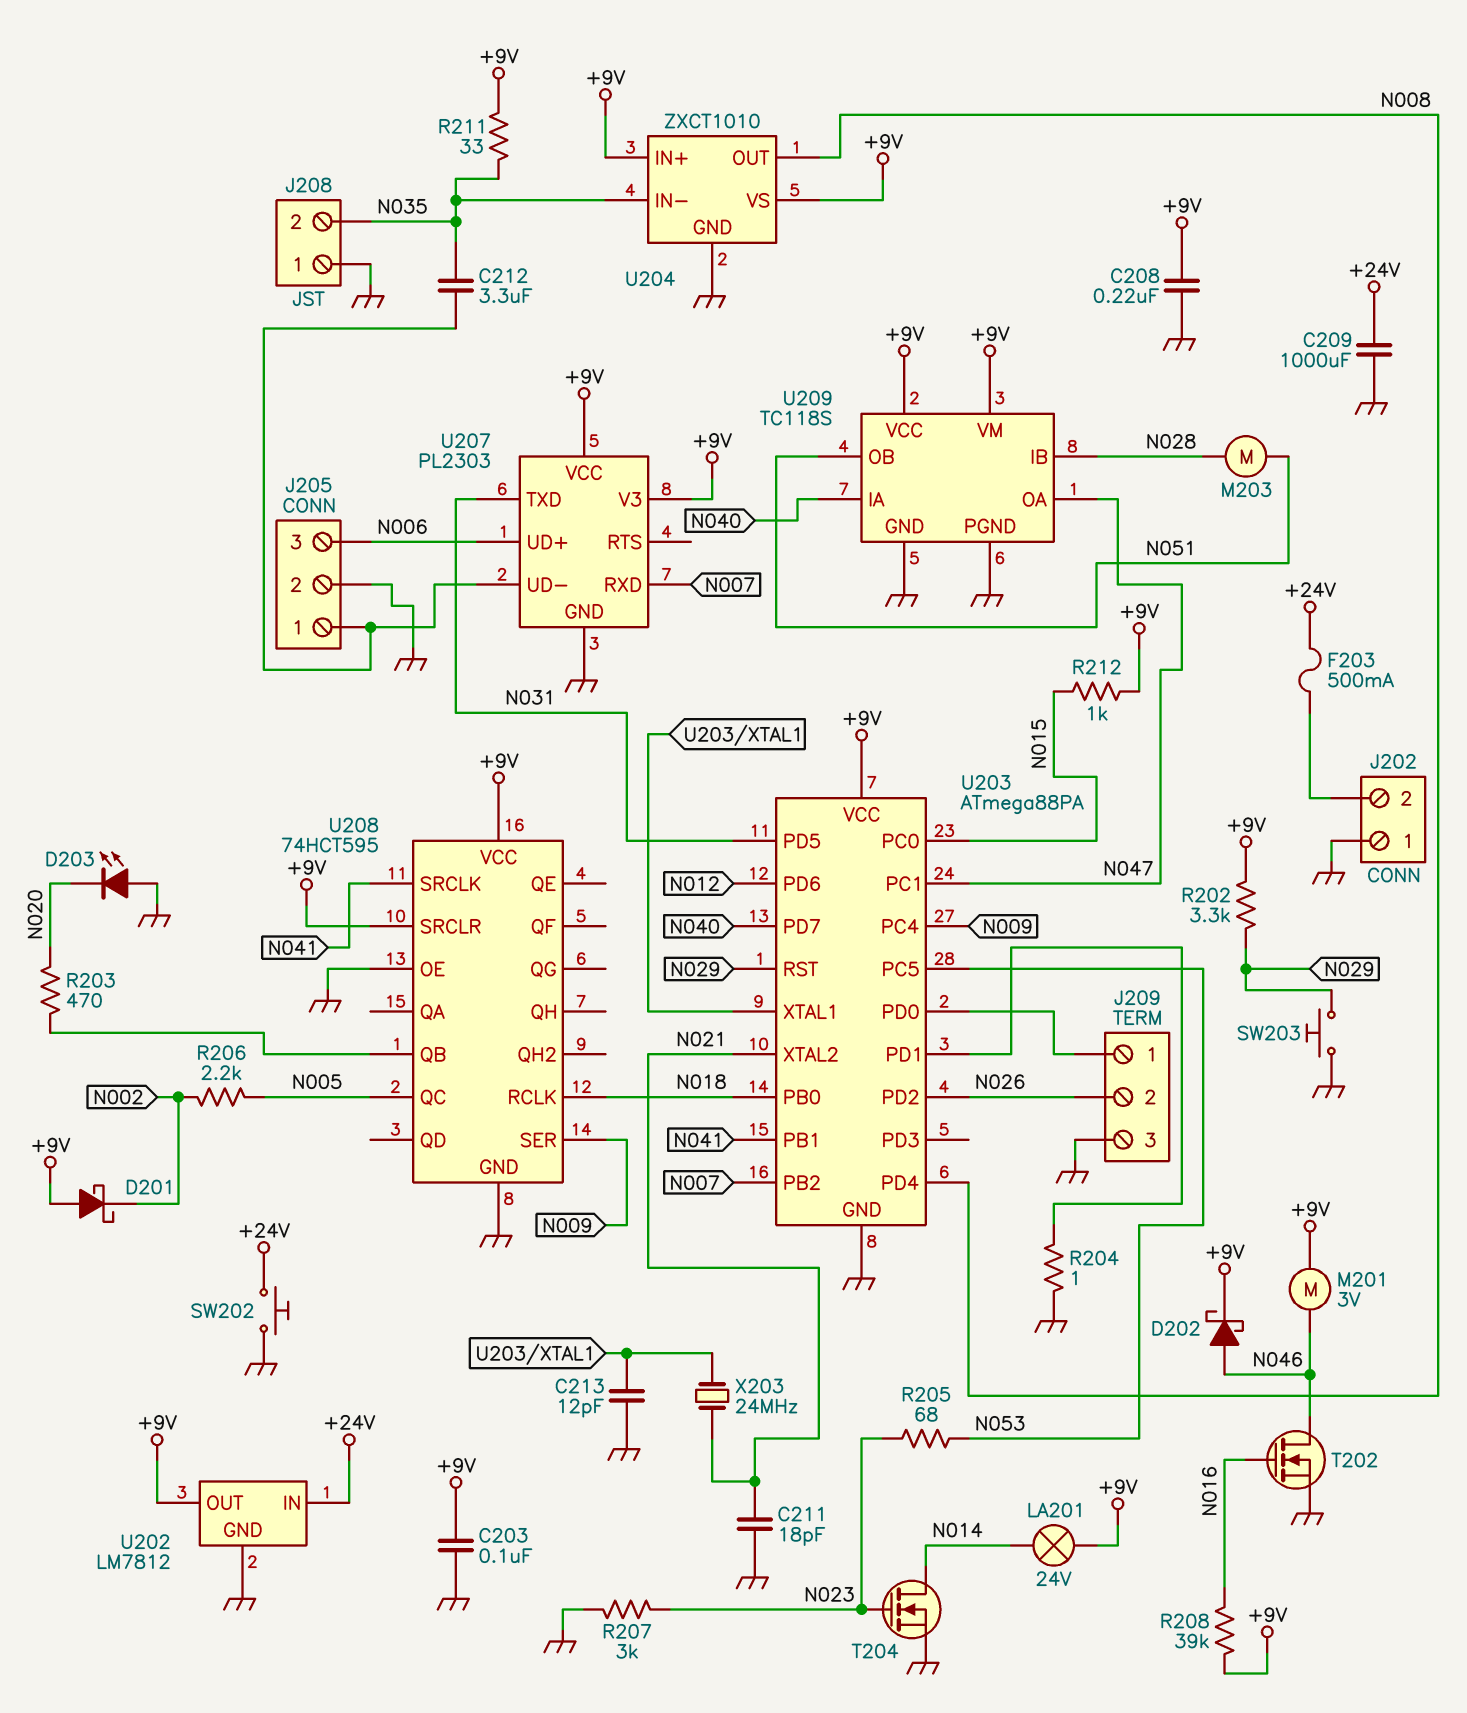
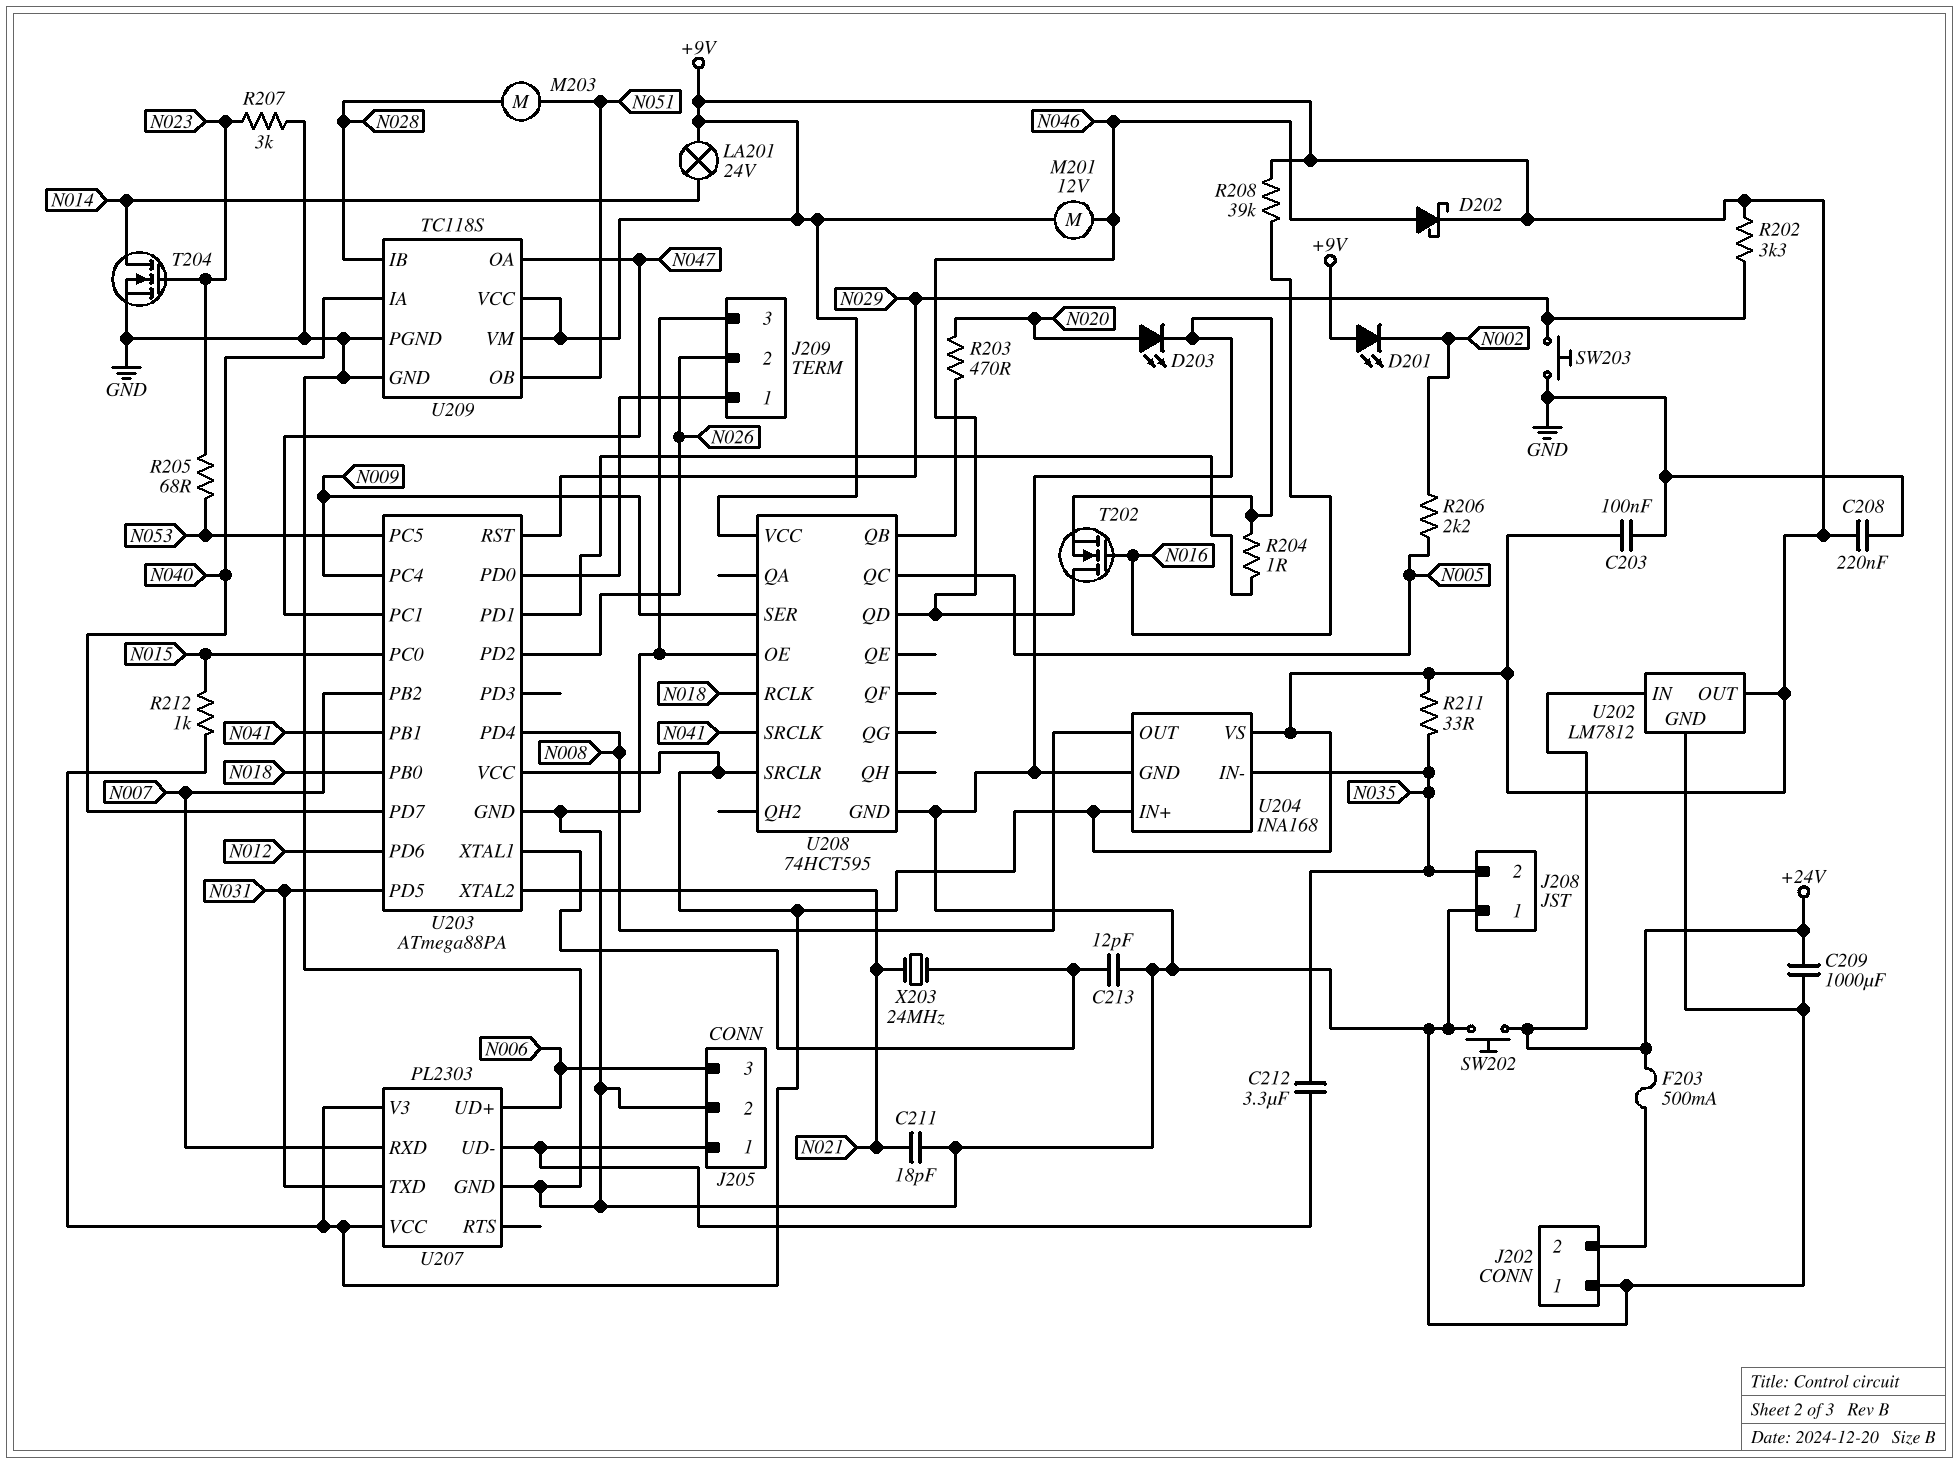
D201: schottky (A +9V, K N002) -> LED (A +9V, K N002)
D203: LED (A GND, K N020) -> LED (A N020, K GND)
M201: motor 3V (+9V, N046) -> motor 12V (+9V, N046)
U204: ZXCT1010 -> INA168
U208 pin QD: none -> N046

